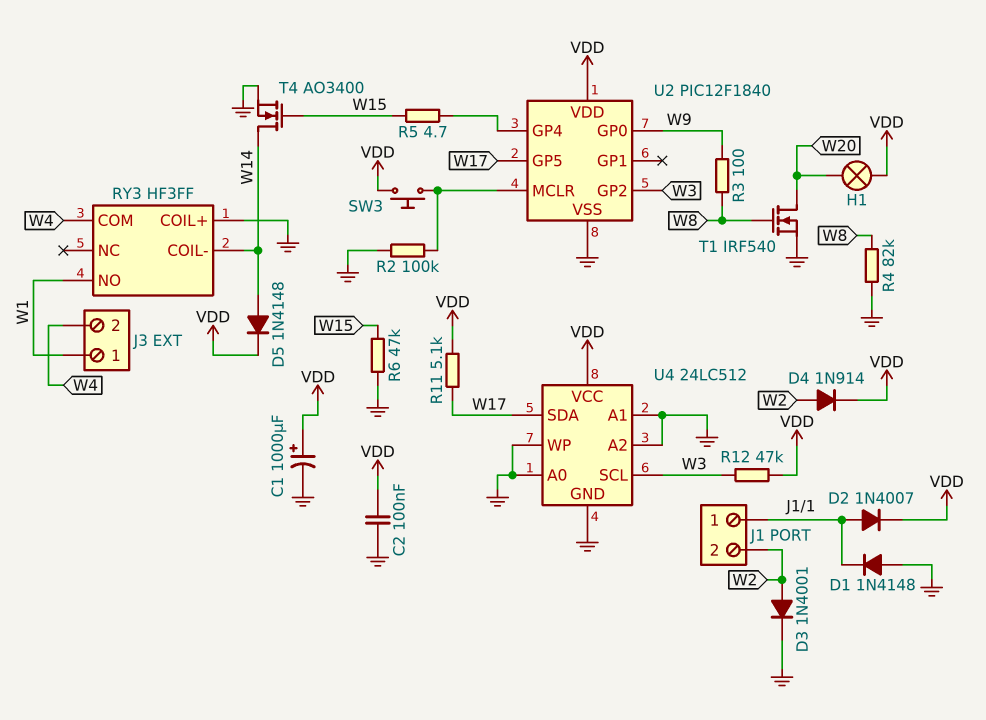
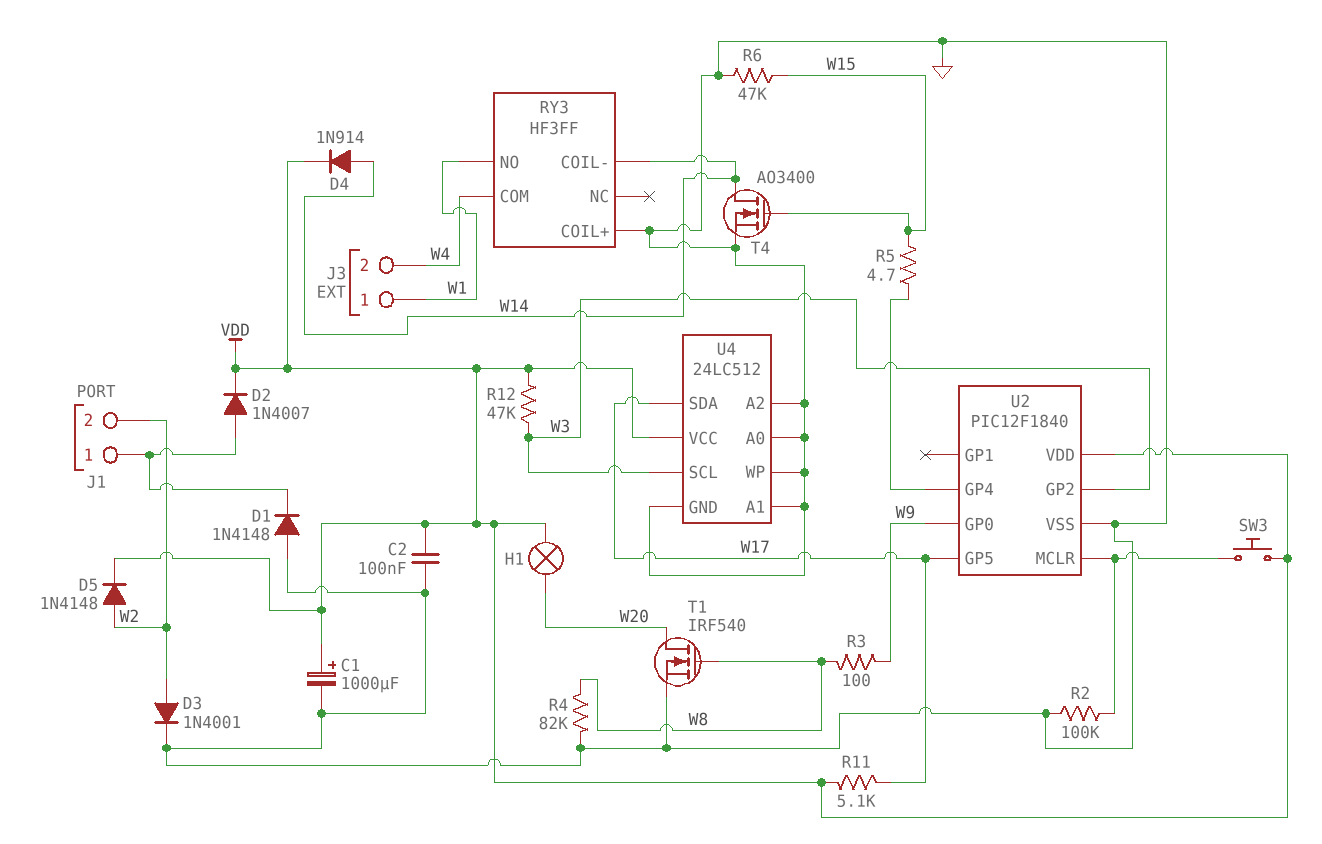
D4: diode 1N914 (A W2, K VDD) -> diode 1N914 (A W14, K VDD)
D5: diode 1N4148 (A W14, K VDD) -> diode 1N4148 (A W2, K VDD)

